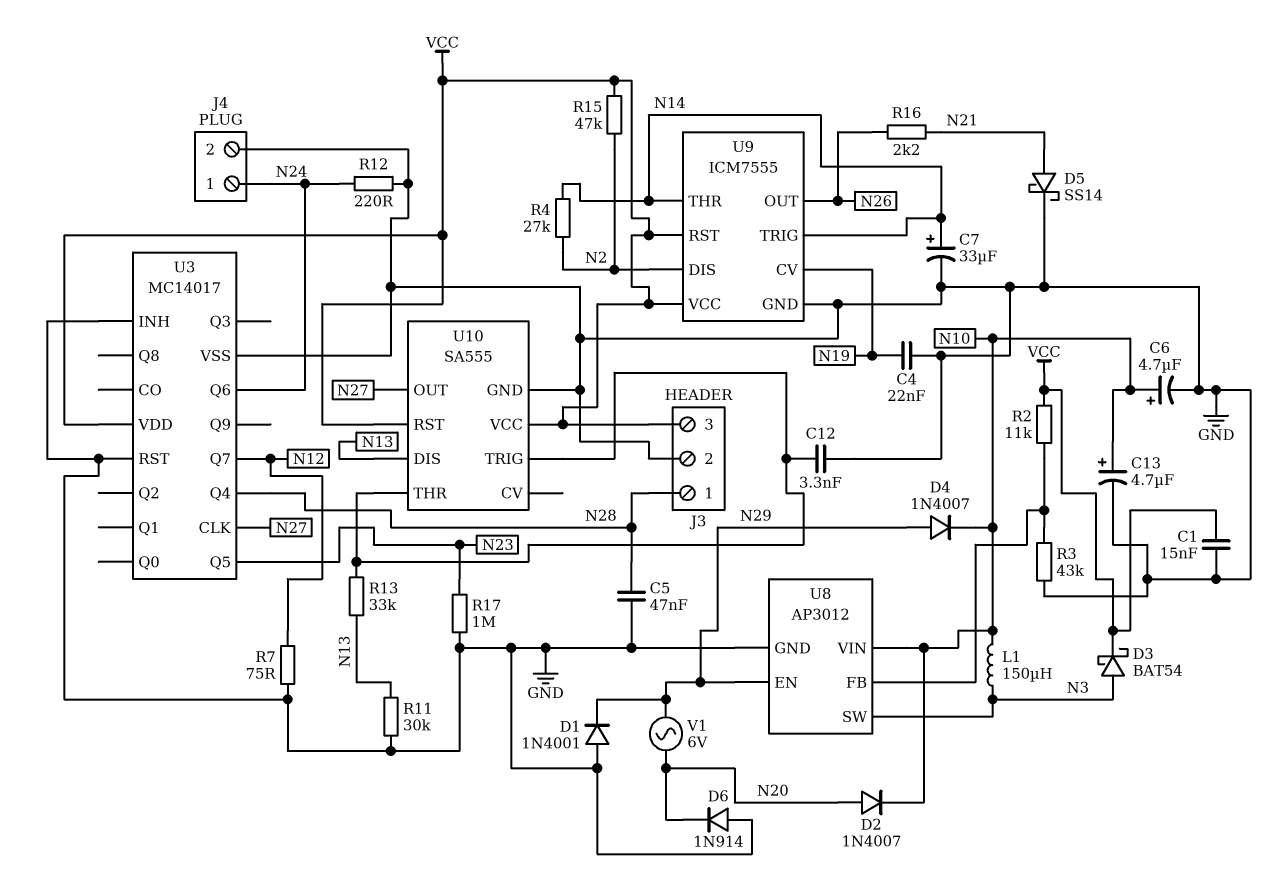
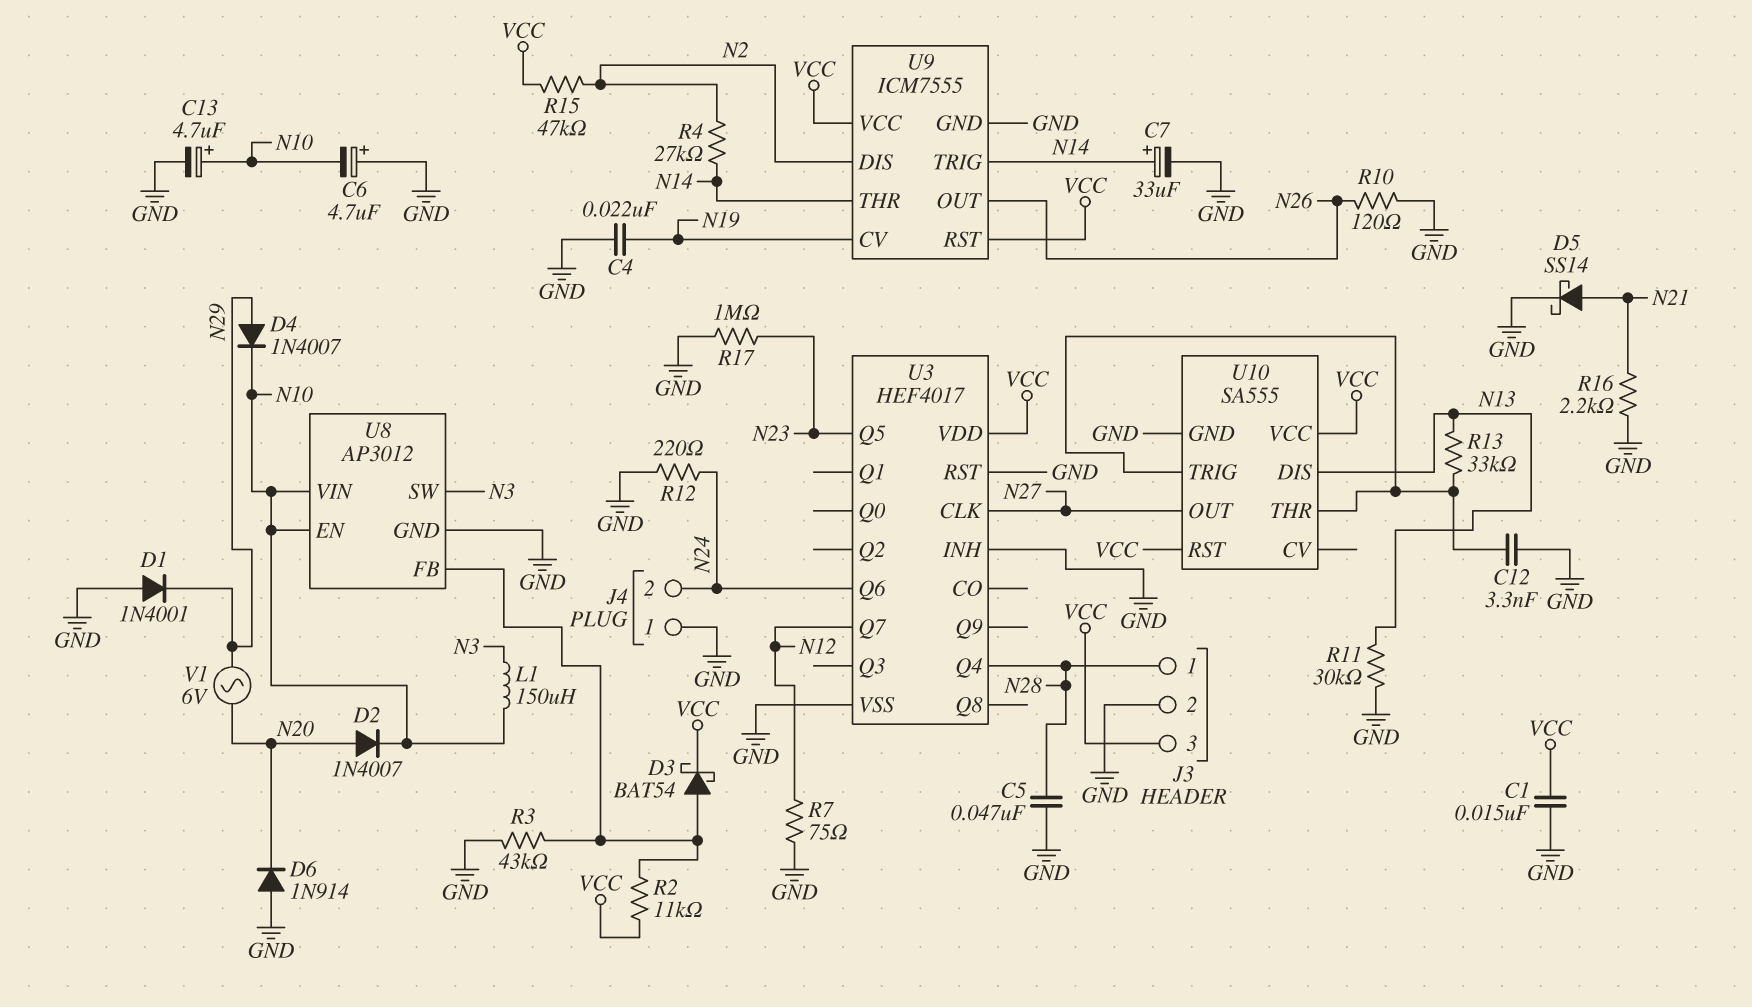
C6: 4.7uF (plus N10, minus GND) -> 4.7uF (plus GND, minus N10)
D3: schottky BAT54 (A N3, K VCC) -> schottky BAT54 (A U8/FB, K VCC)
J4 pin 1: N24 -> GND
J4 pin 2: GND -> N24
R10: none -> 120 (GND, N26)
R16: 2.2k (N21, N26) -> 2.2k (GND, N21)
U3: MC14017 -> HEF4017
U8 pin EN: N29 -> N10

